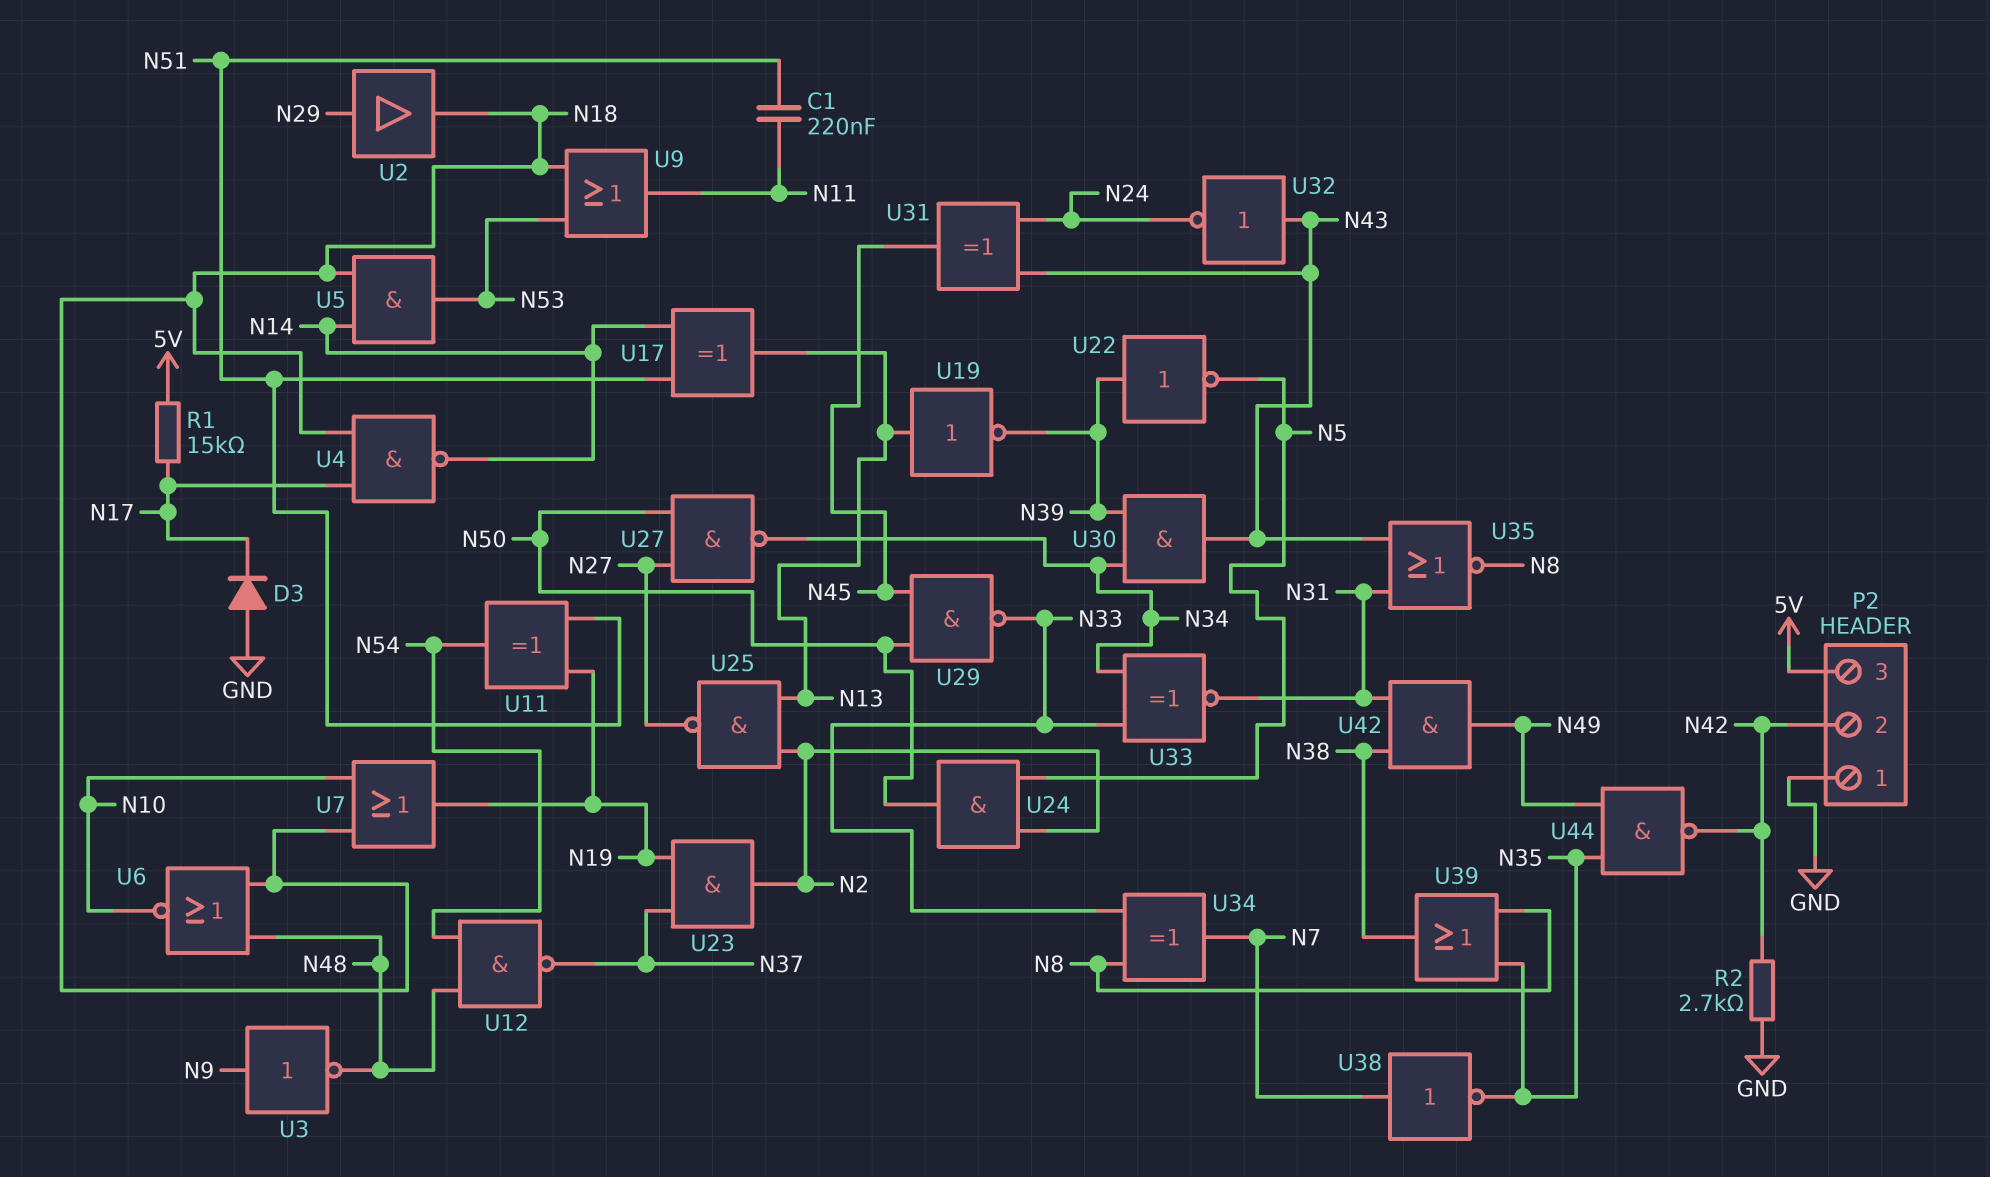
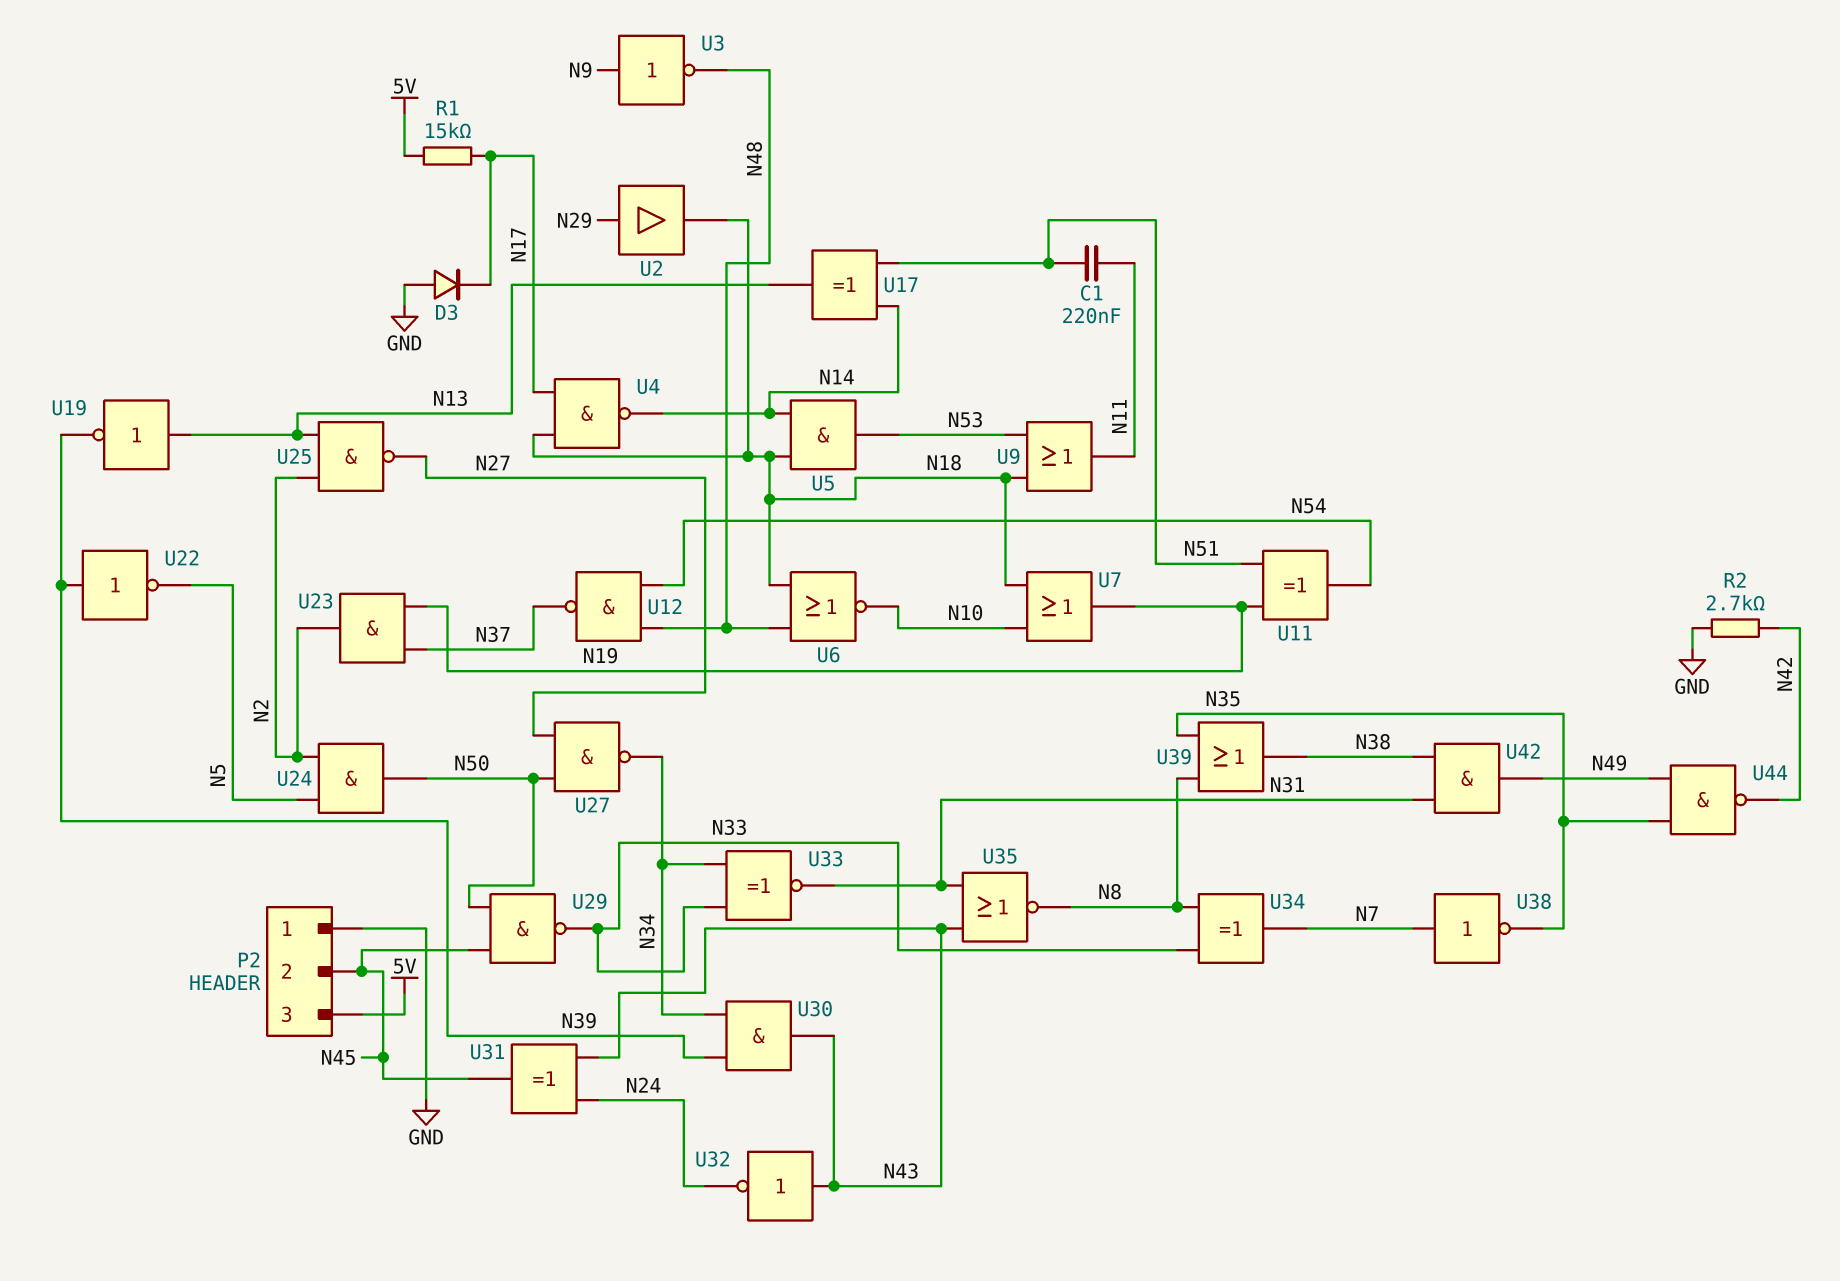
P2 pin 2: N42 -> N45

